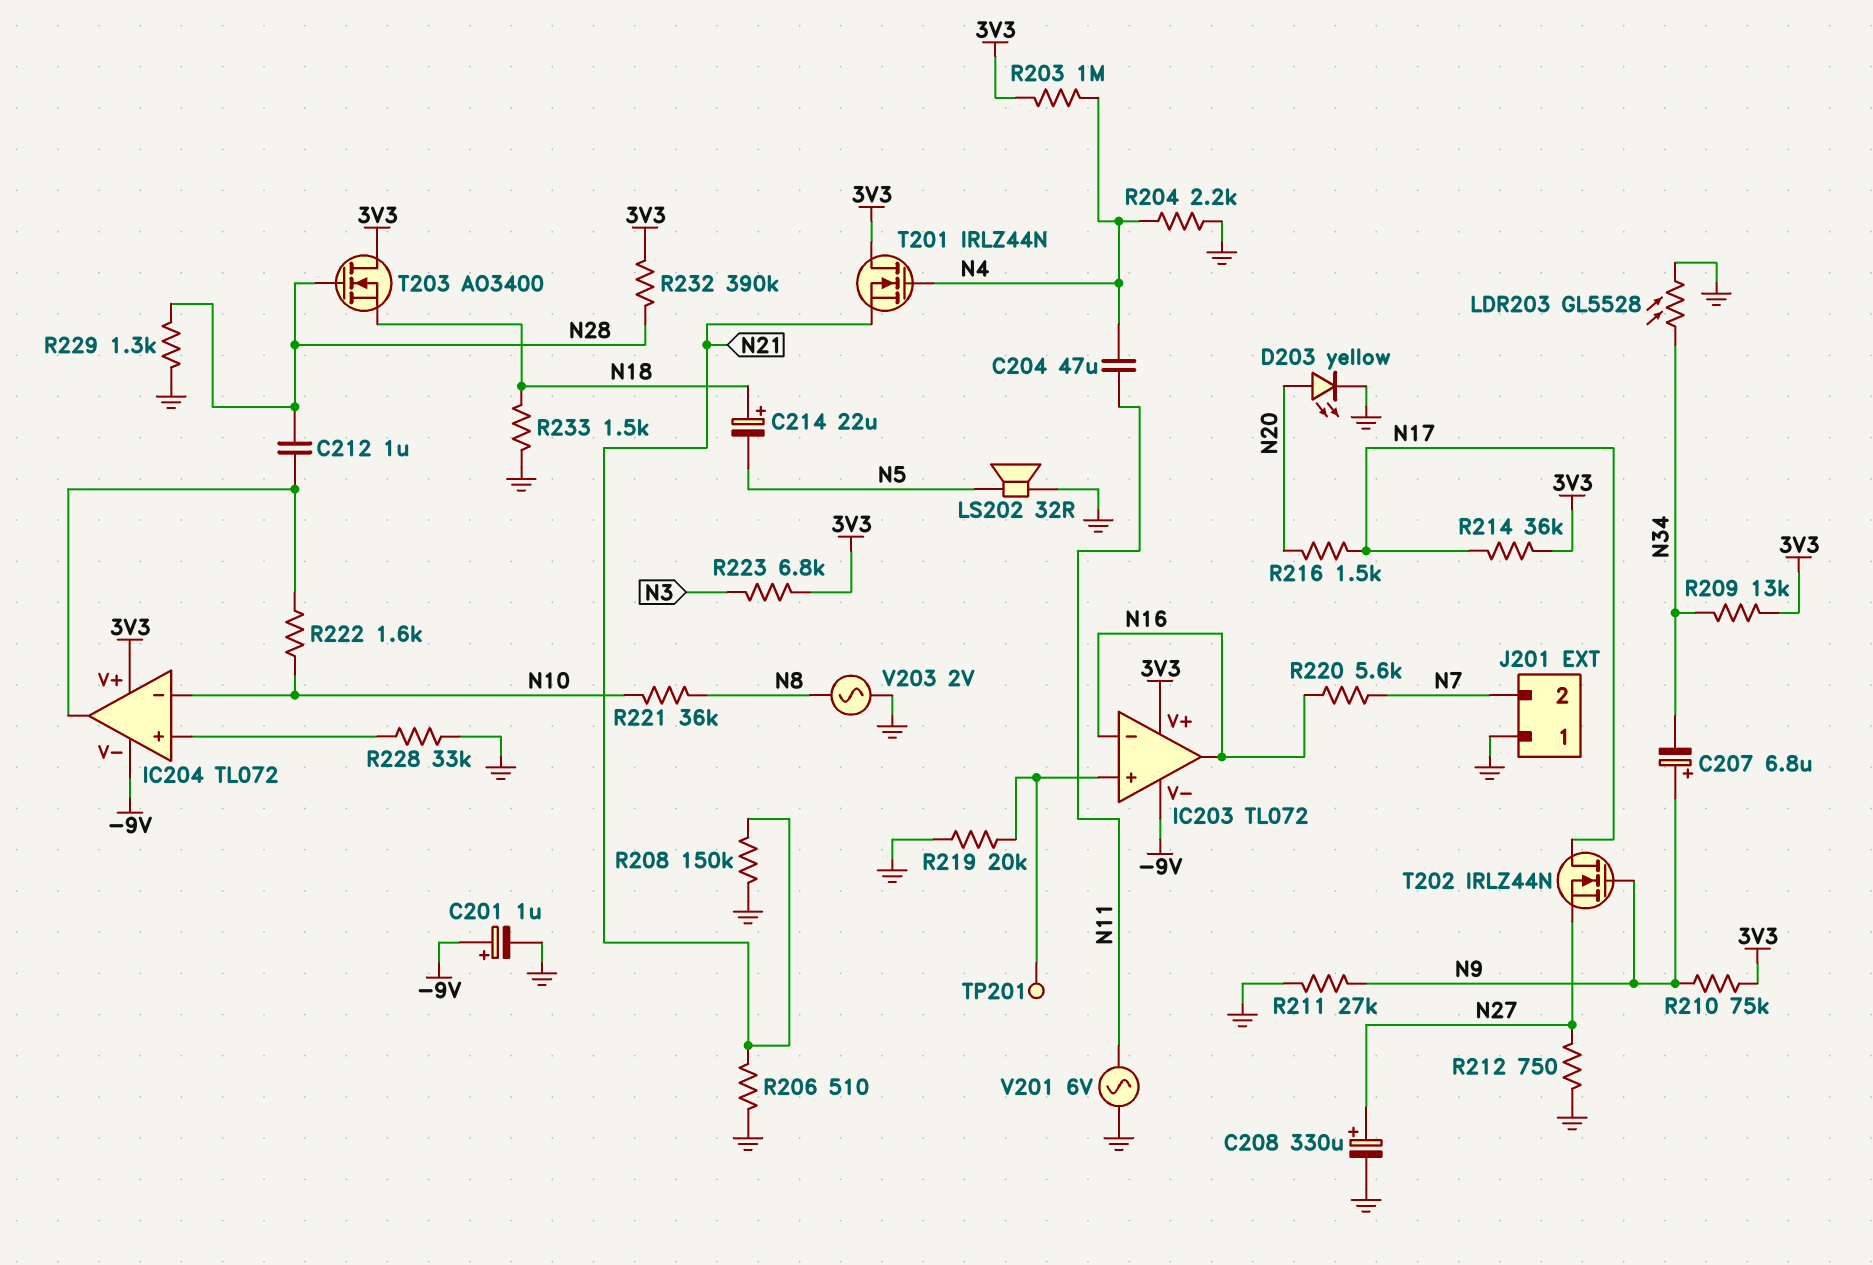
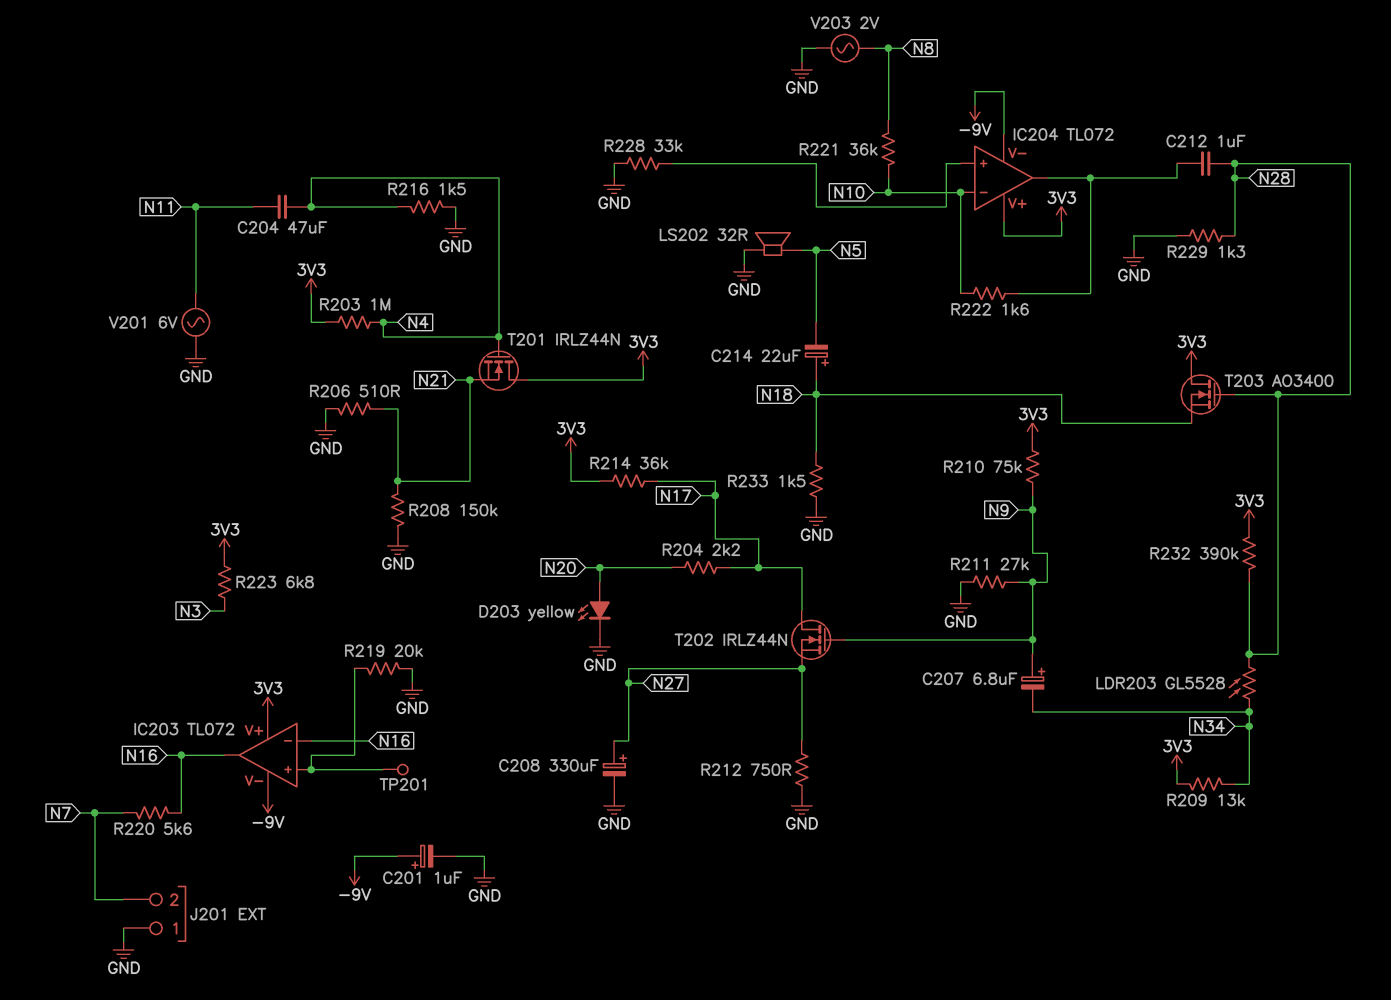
LDR203: GL5528 (GND, N34) -> GL5528 (N28, N34)
R204: 2.2k (GND, N4) -> 2.2k (N17, N20)
R216: 1.5k (N17, N20) -> 1.5k (GND, N4)

